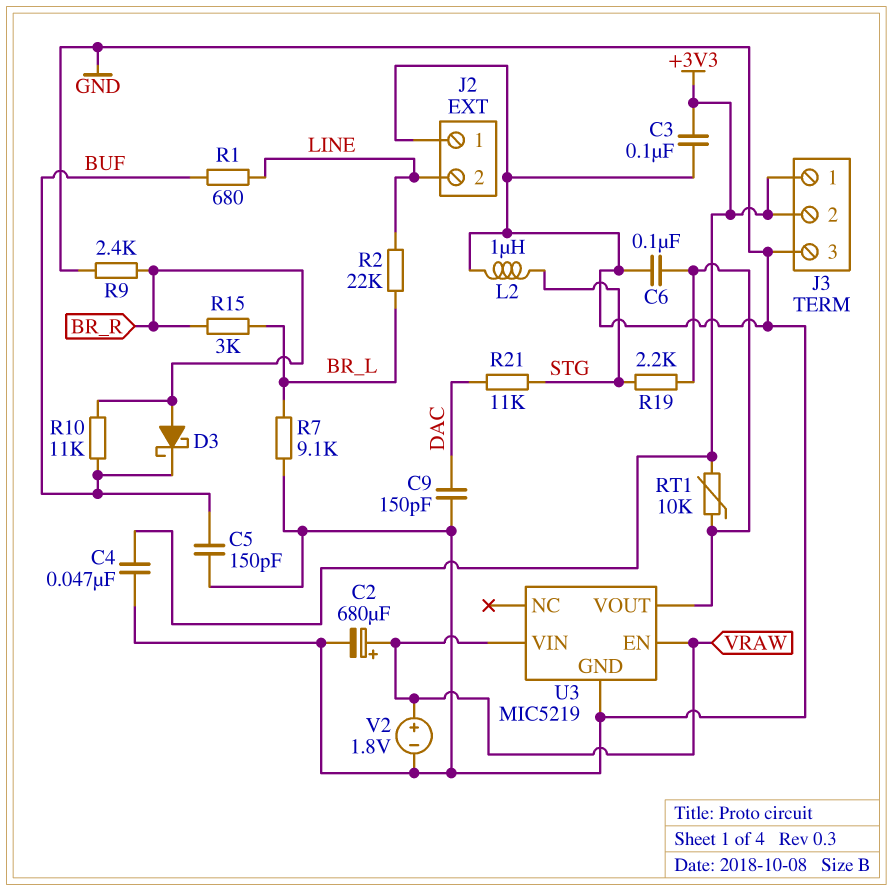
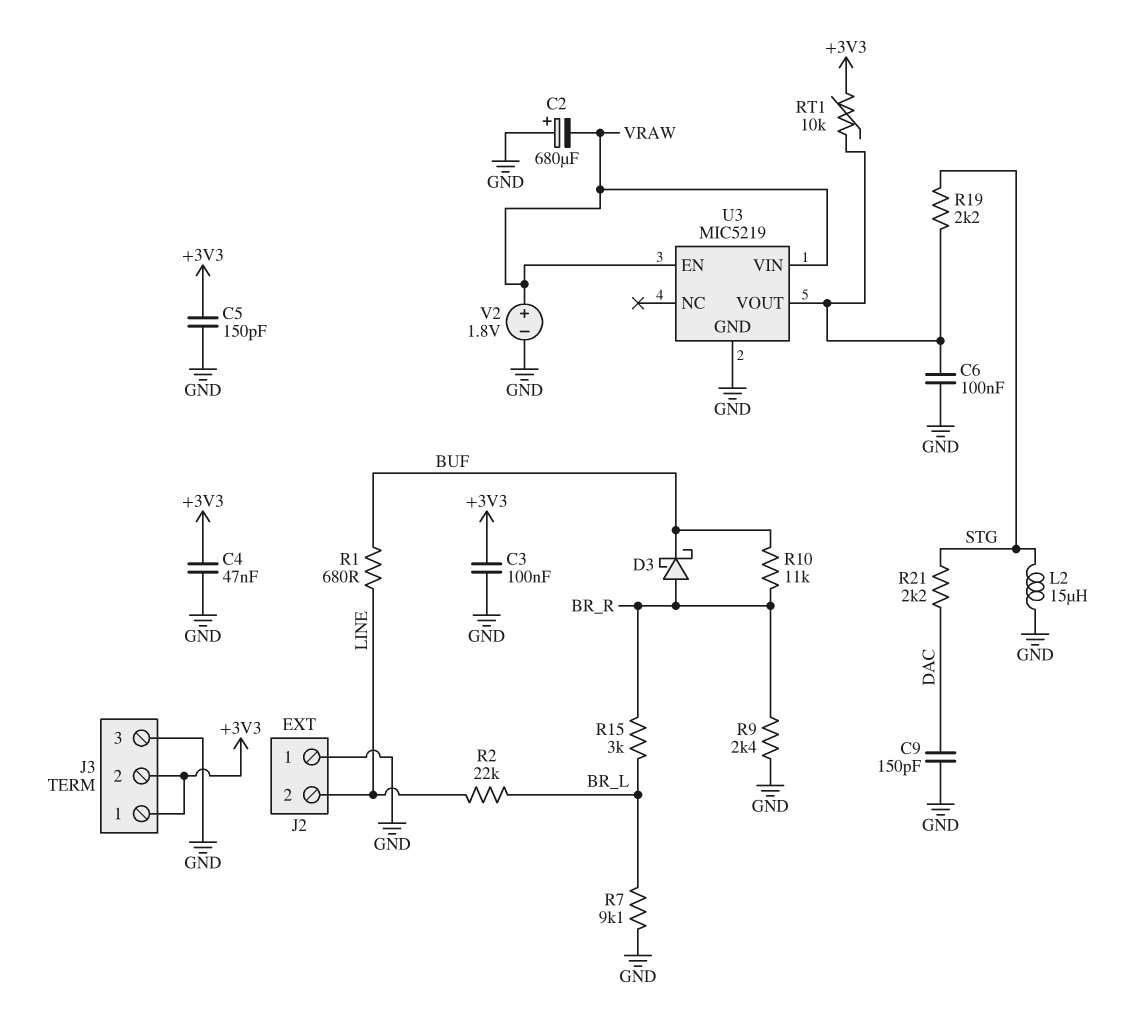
C2: 680uF (plus VRAW, minus GND) -> 680uF (plus GND, minus VRAW)
C5: 150pF (BUF, GND) -> 150pF (+3V3, GND)
L2: 1uH (GND, STG) -> 15uH (GND, STG)
R21: 11k (DAC, STG) -> 2.2k (DAC, STG)

